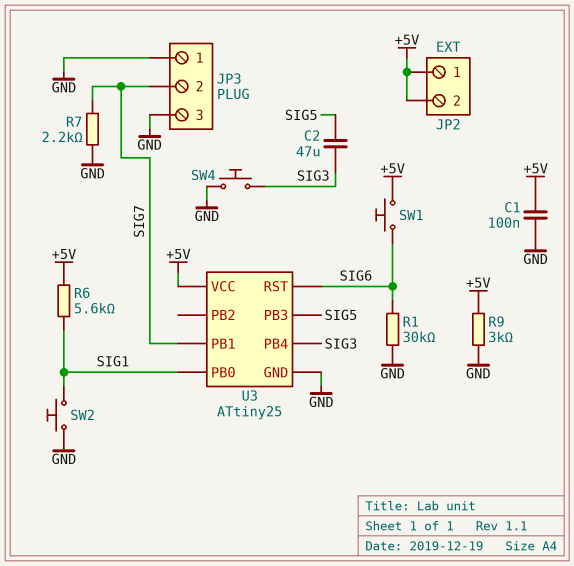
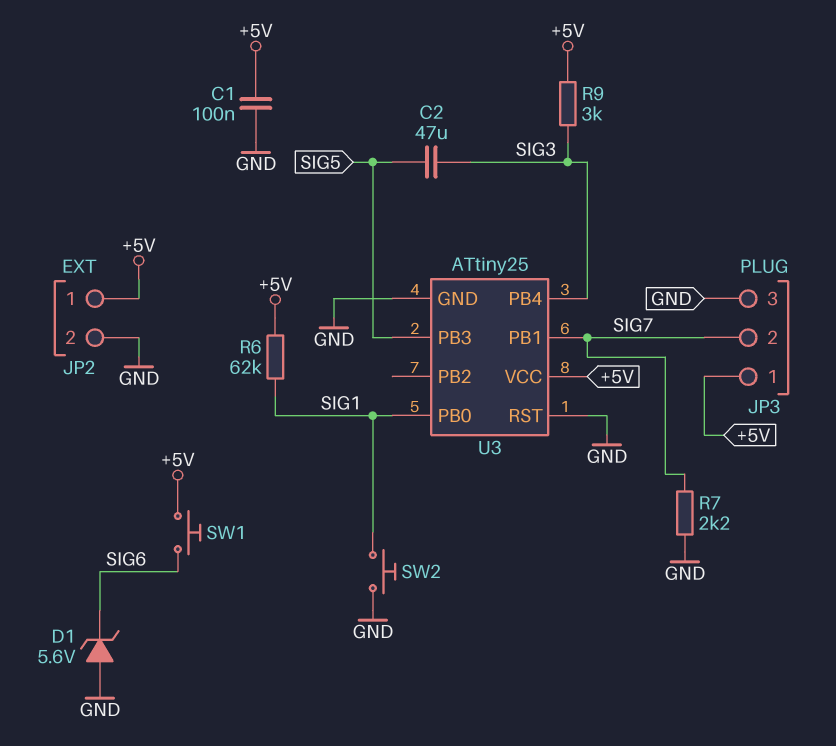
D1: none -> zener 5.6V (A GND, K SIG6)
JP2 pin 2: +5V -> GND
JP3 pin 1: GND -> +5V
R1: 30k (GND, SIG6) -> none
R6: 5.6k (+5V, SIG1) -> 62k (+5V, SIG1)
R9: 3k (+5V, GND) -> 3k (+5V, SIG3)
SW4: button (GND, SIG3) -> none
U3 pin RST: SIG6 -> GND

